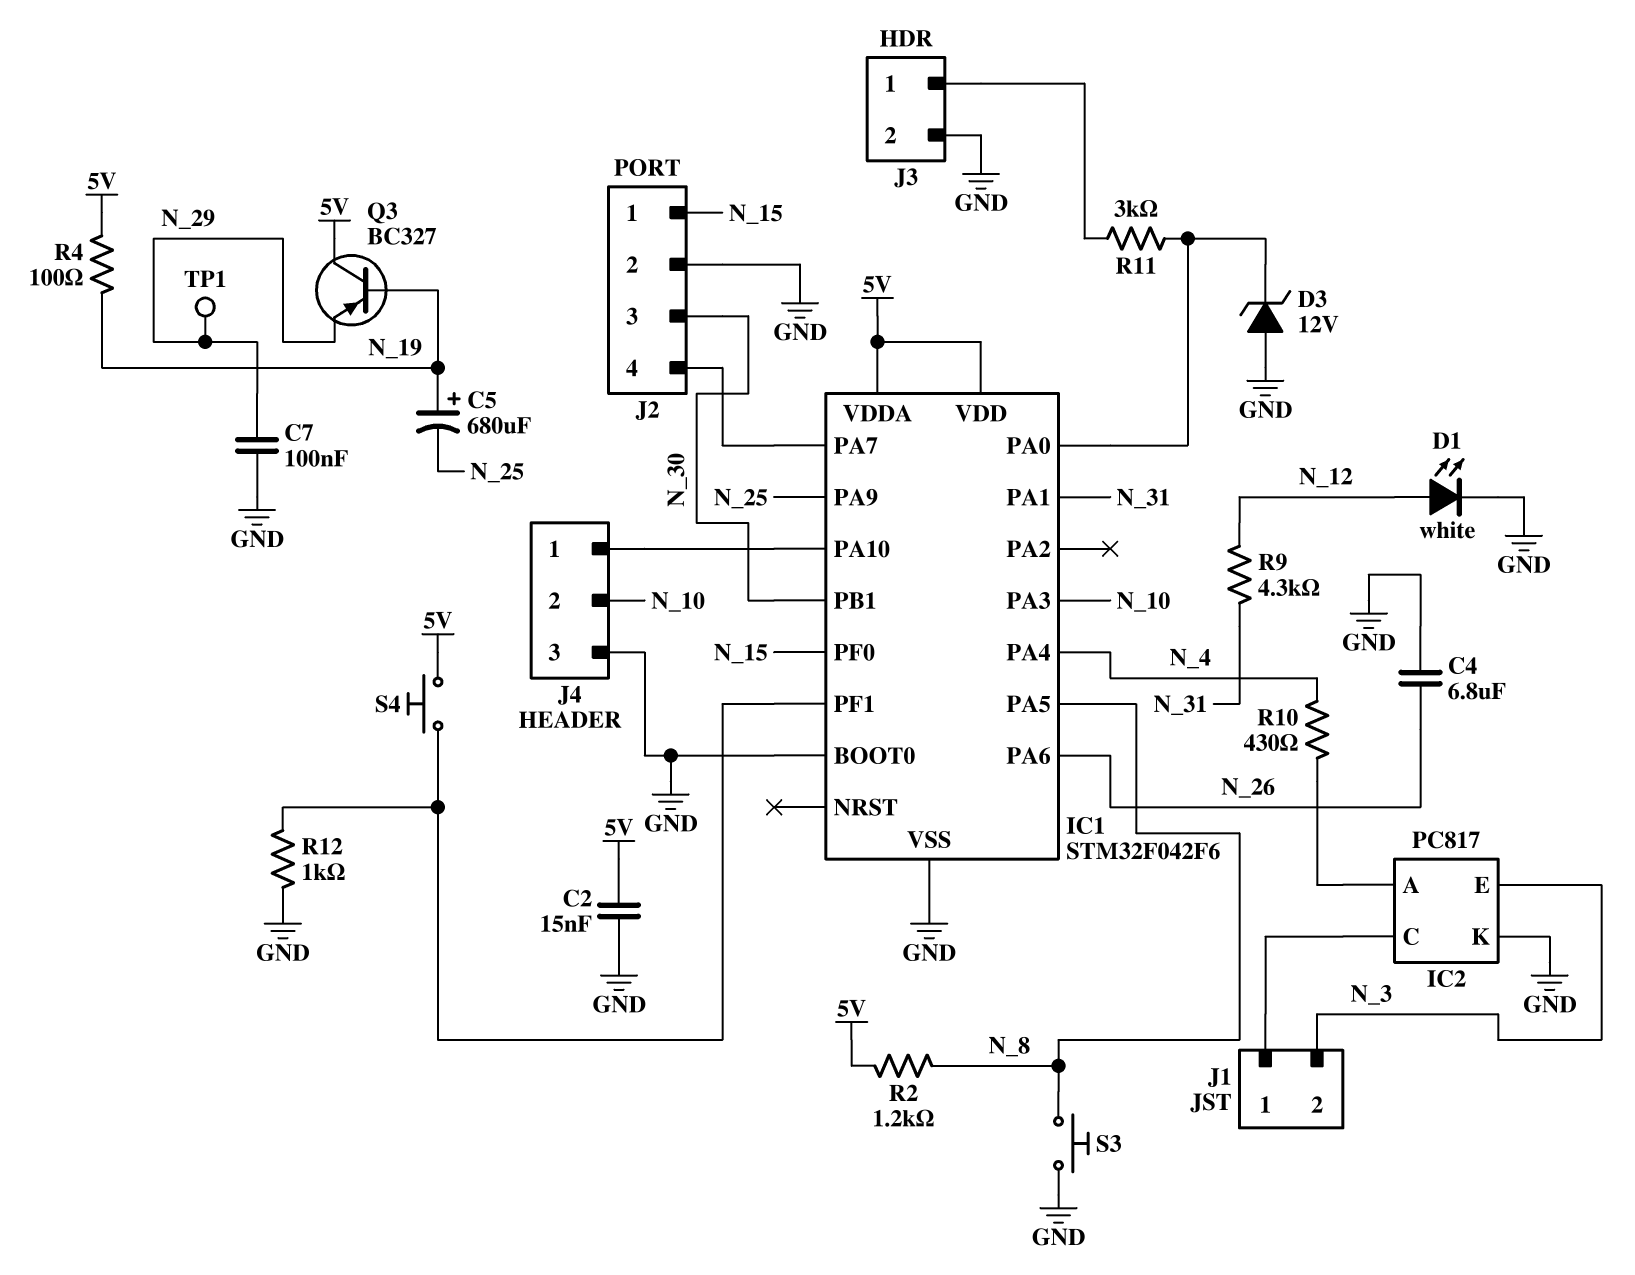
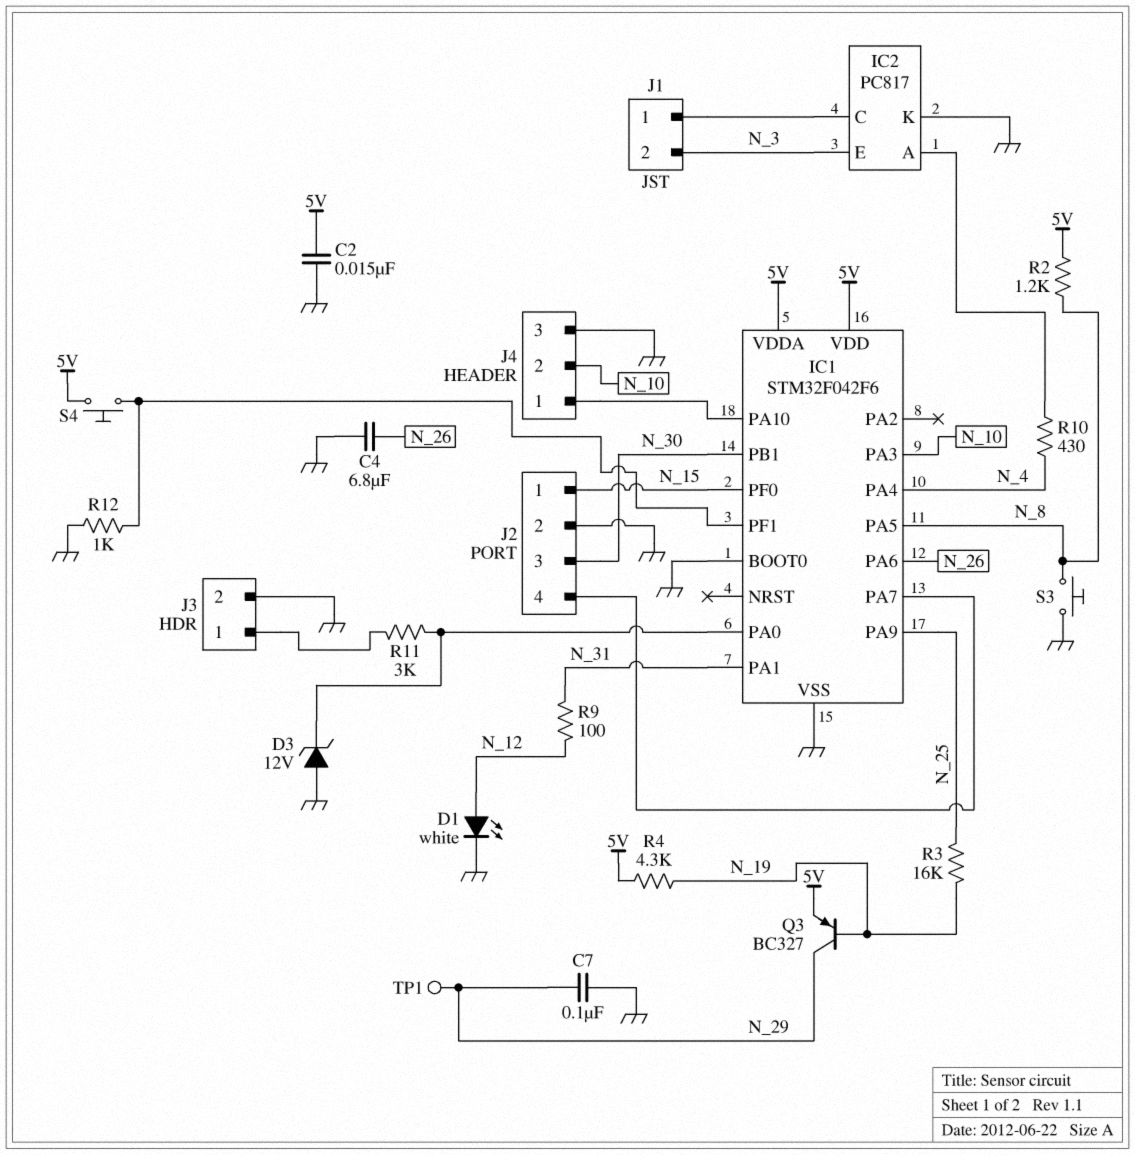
C5: 680uF (plus N_19, minus N_25) -> none
Q3: PNP BC327 (B N_19, C 5V, E N_29) -> PNP BC327 (B N_19, C N_29, E 5V)
R3: none -> 16k (N_19, N_25)
R4: 100 (5V, N_19) -> 4.3k (5V, N_19)
R9: 4.3k (N_12, N_31) -> 100 (N_12, N_31)

